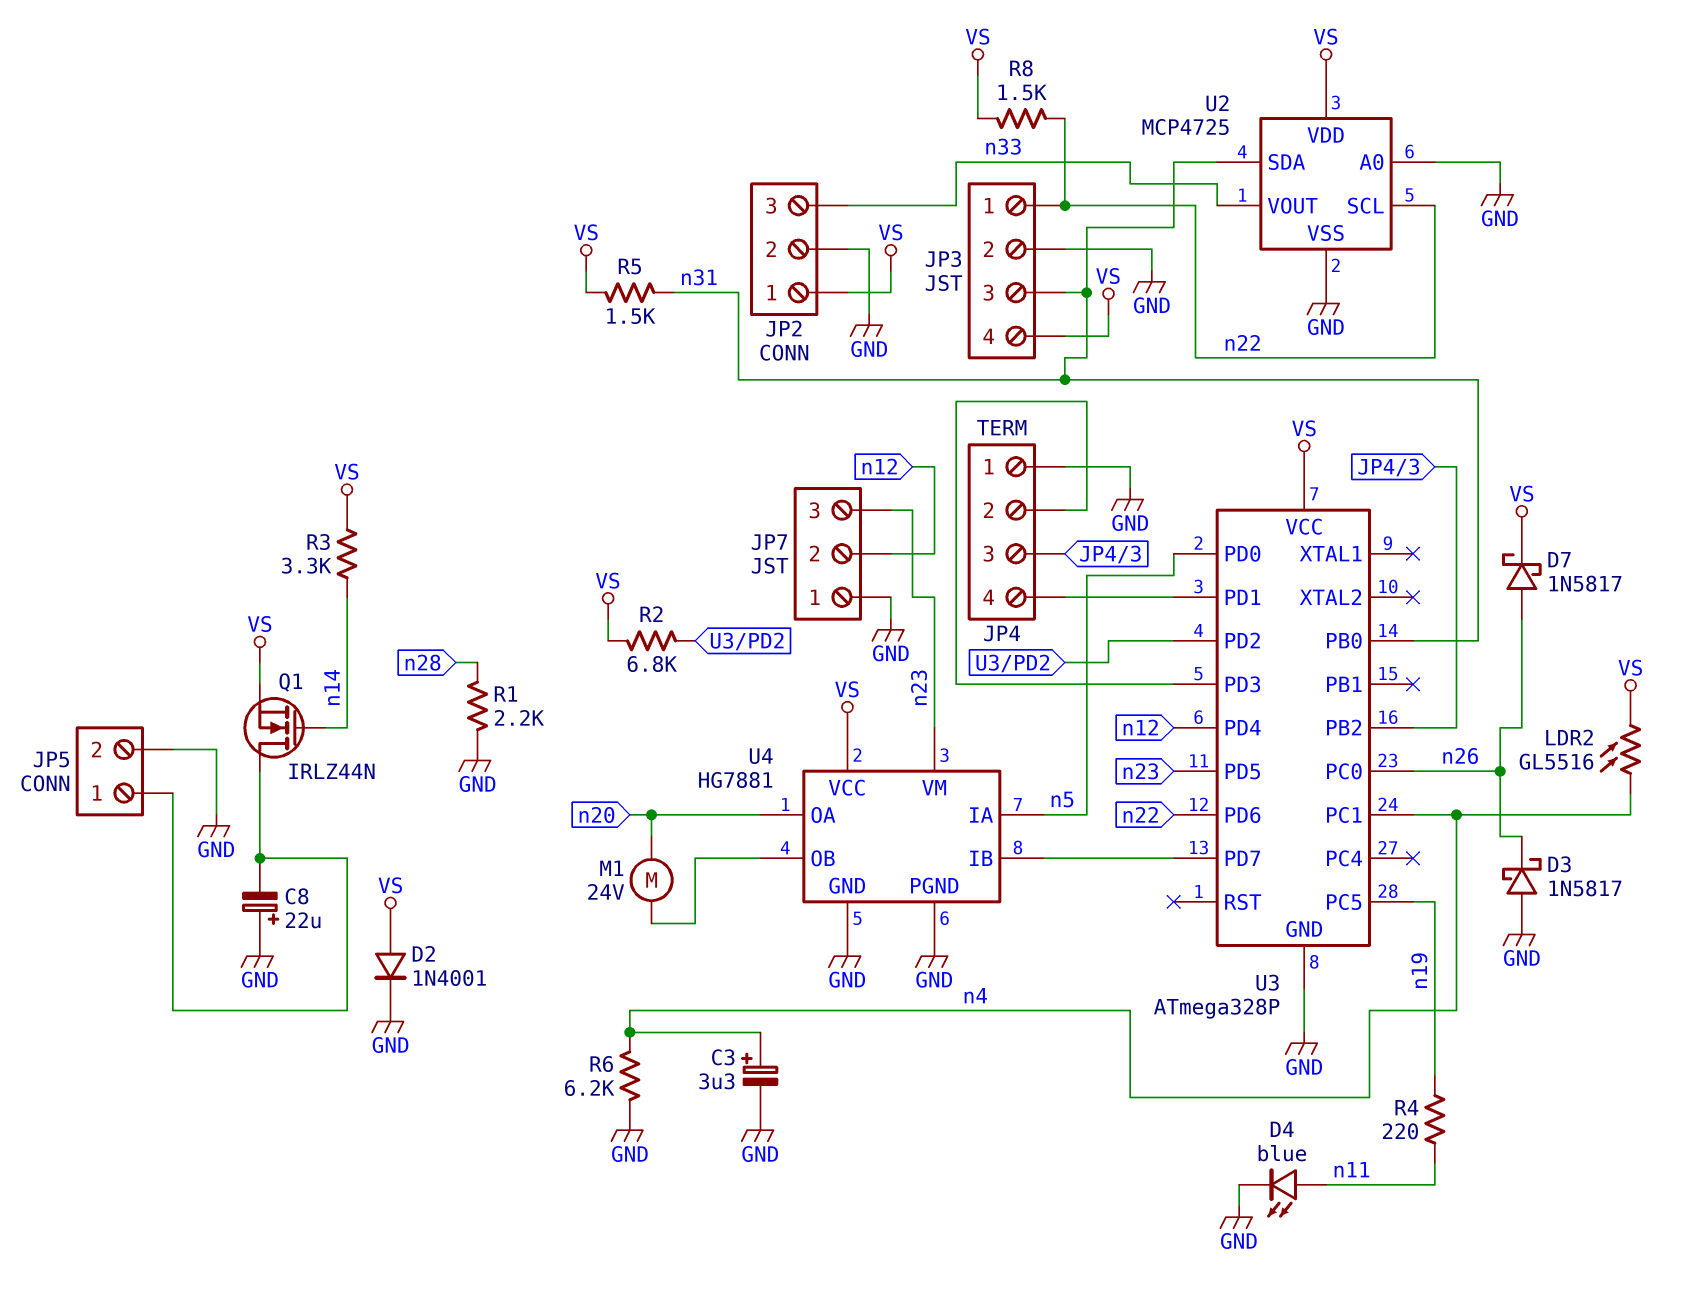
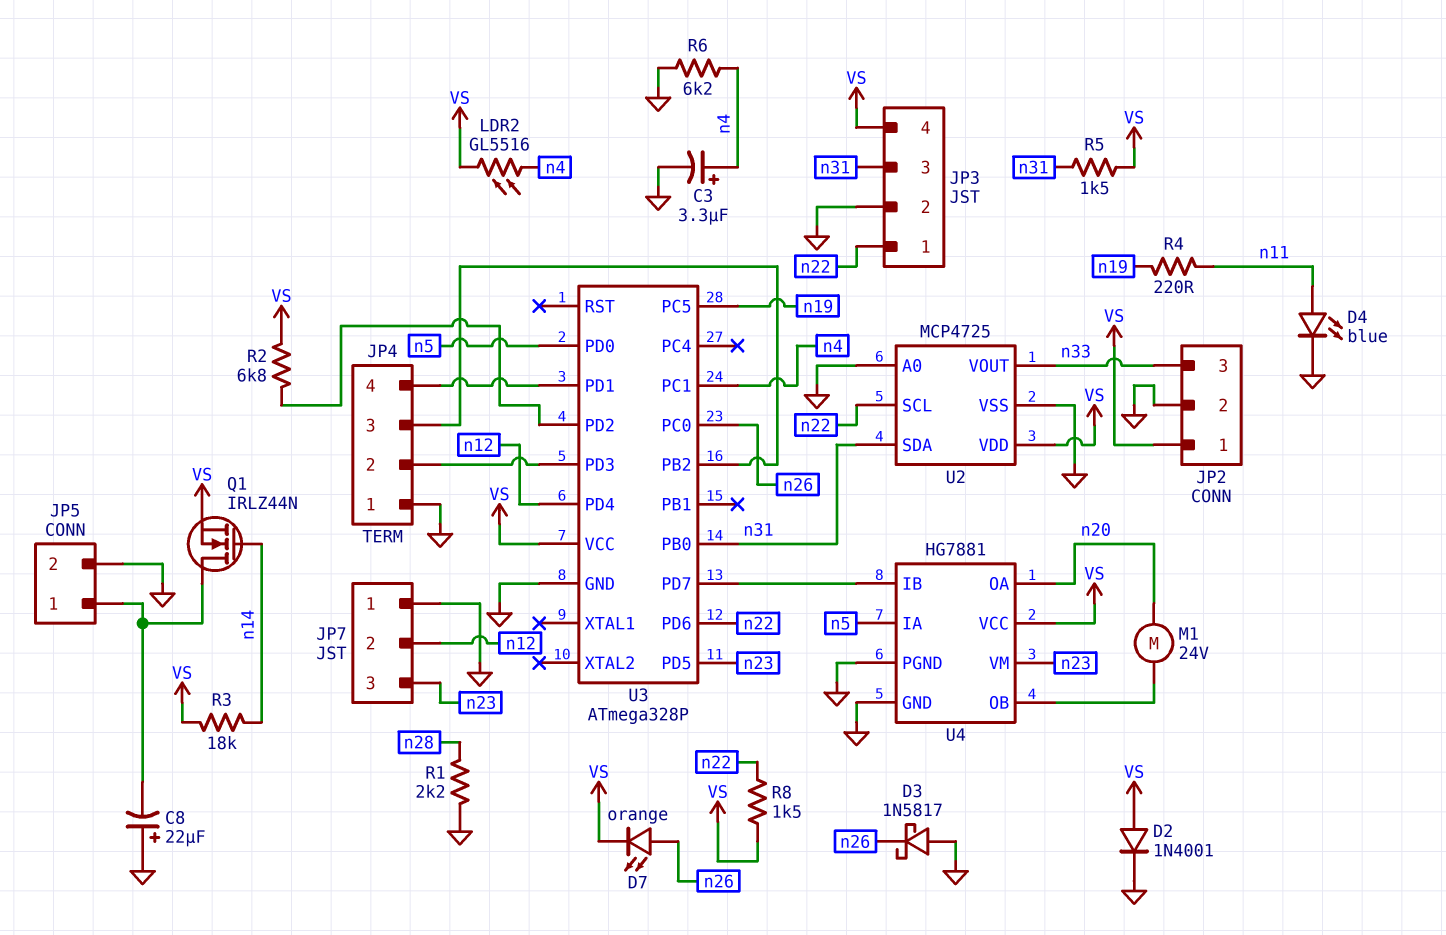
D7: schottky 1N5817 (A n26, K VS) -> LED orange (A n26, K VS)
R3: 3.3k (VS, n14) -> 18k (VS, n14)

